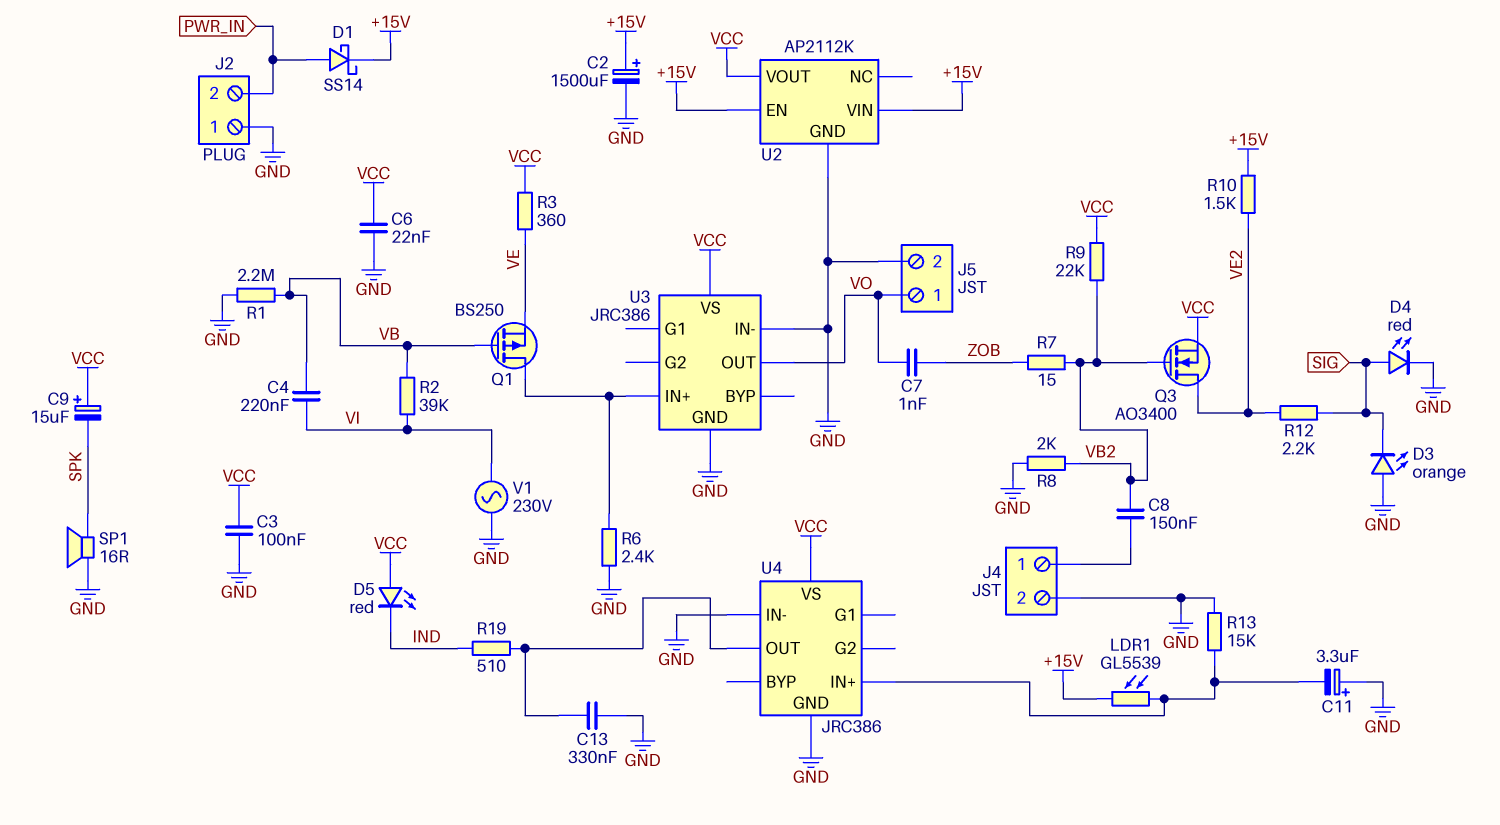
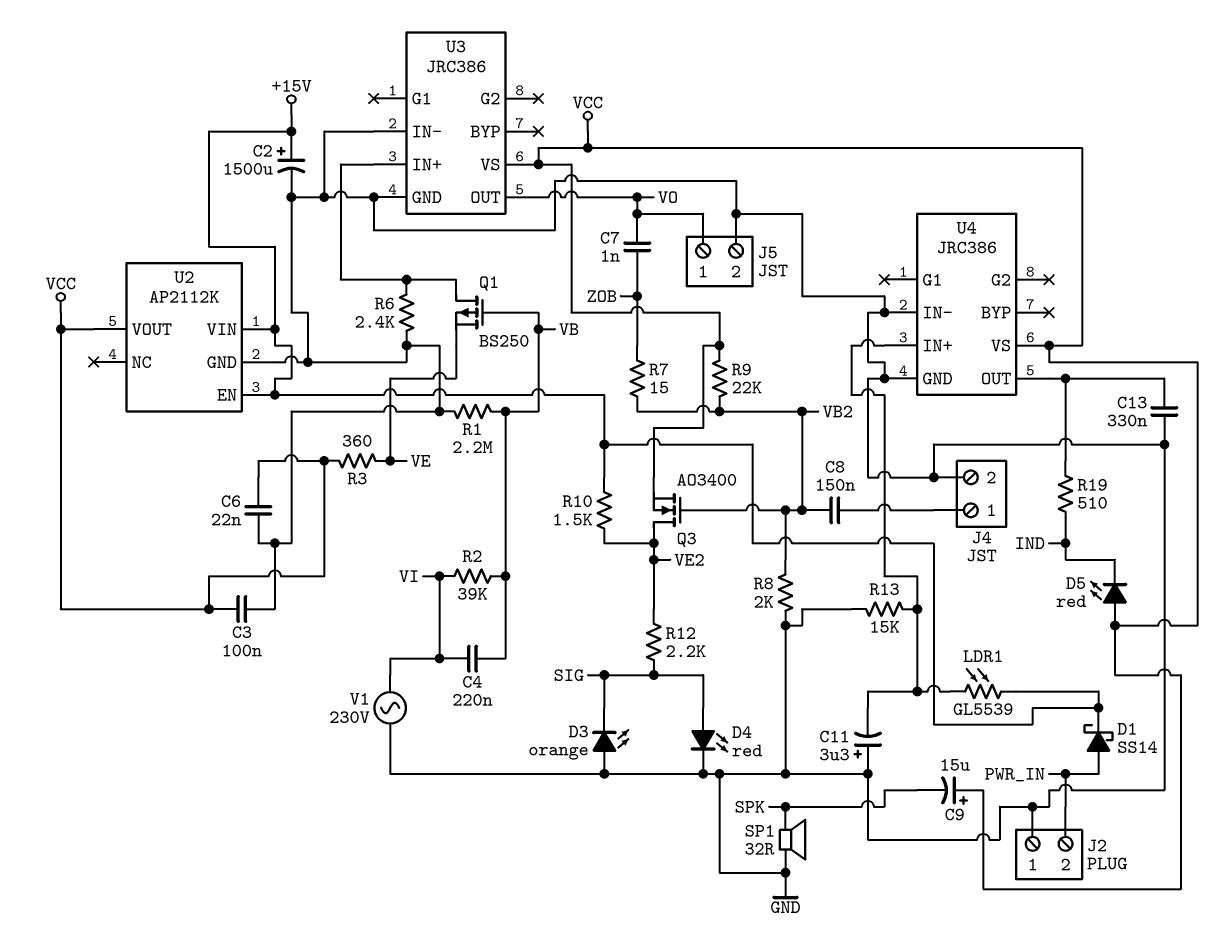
SP1: speaker 16R (GND, SPK) -> speaker 32R (GND, SPK)

